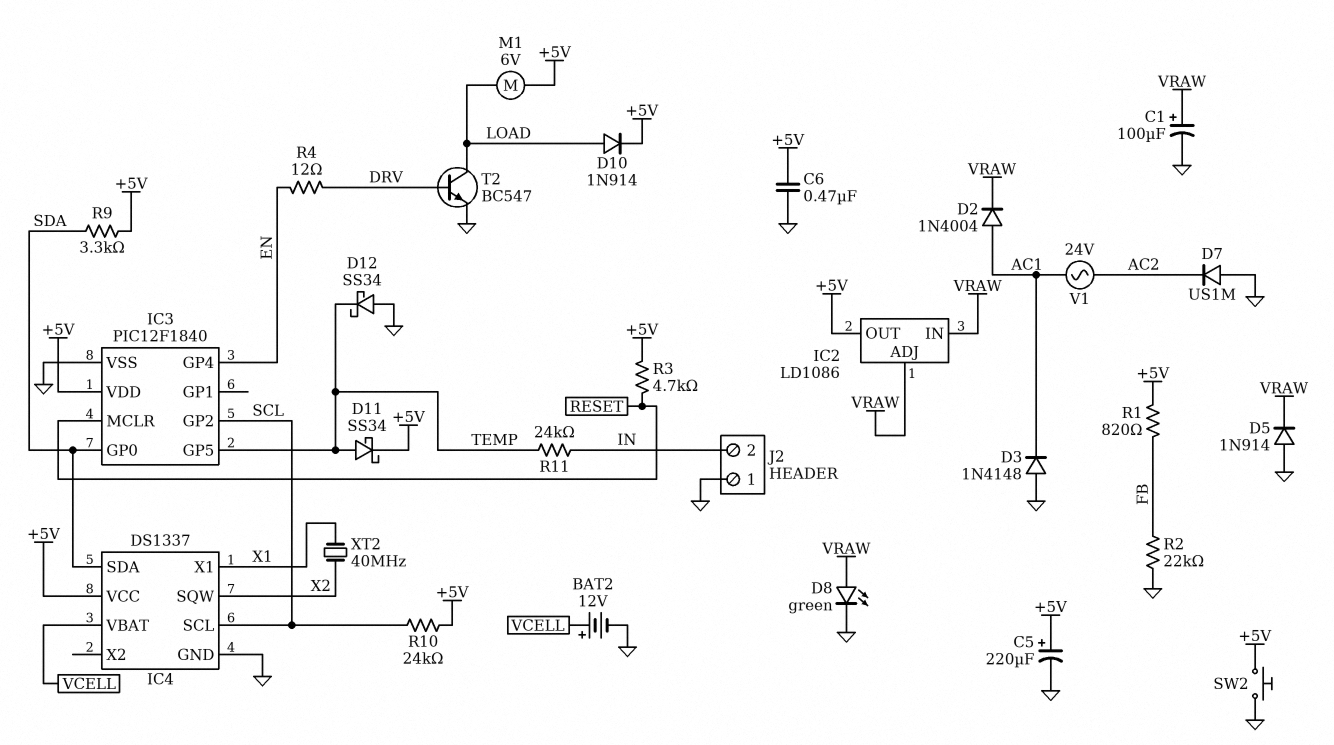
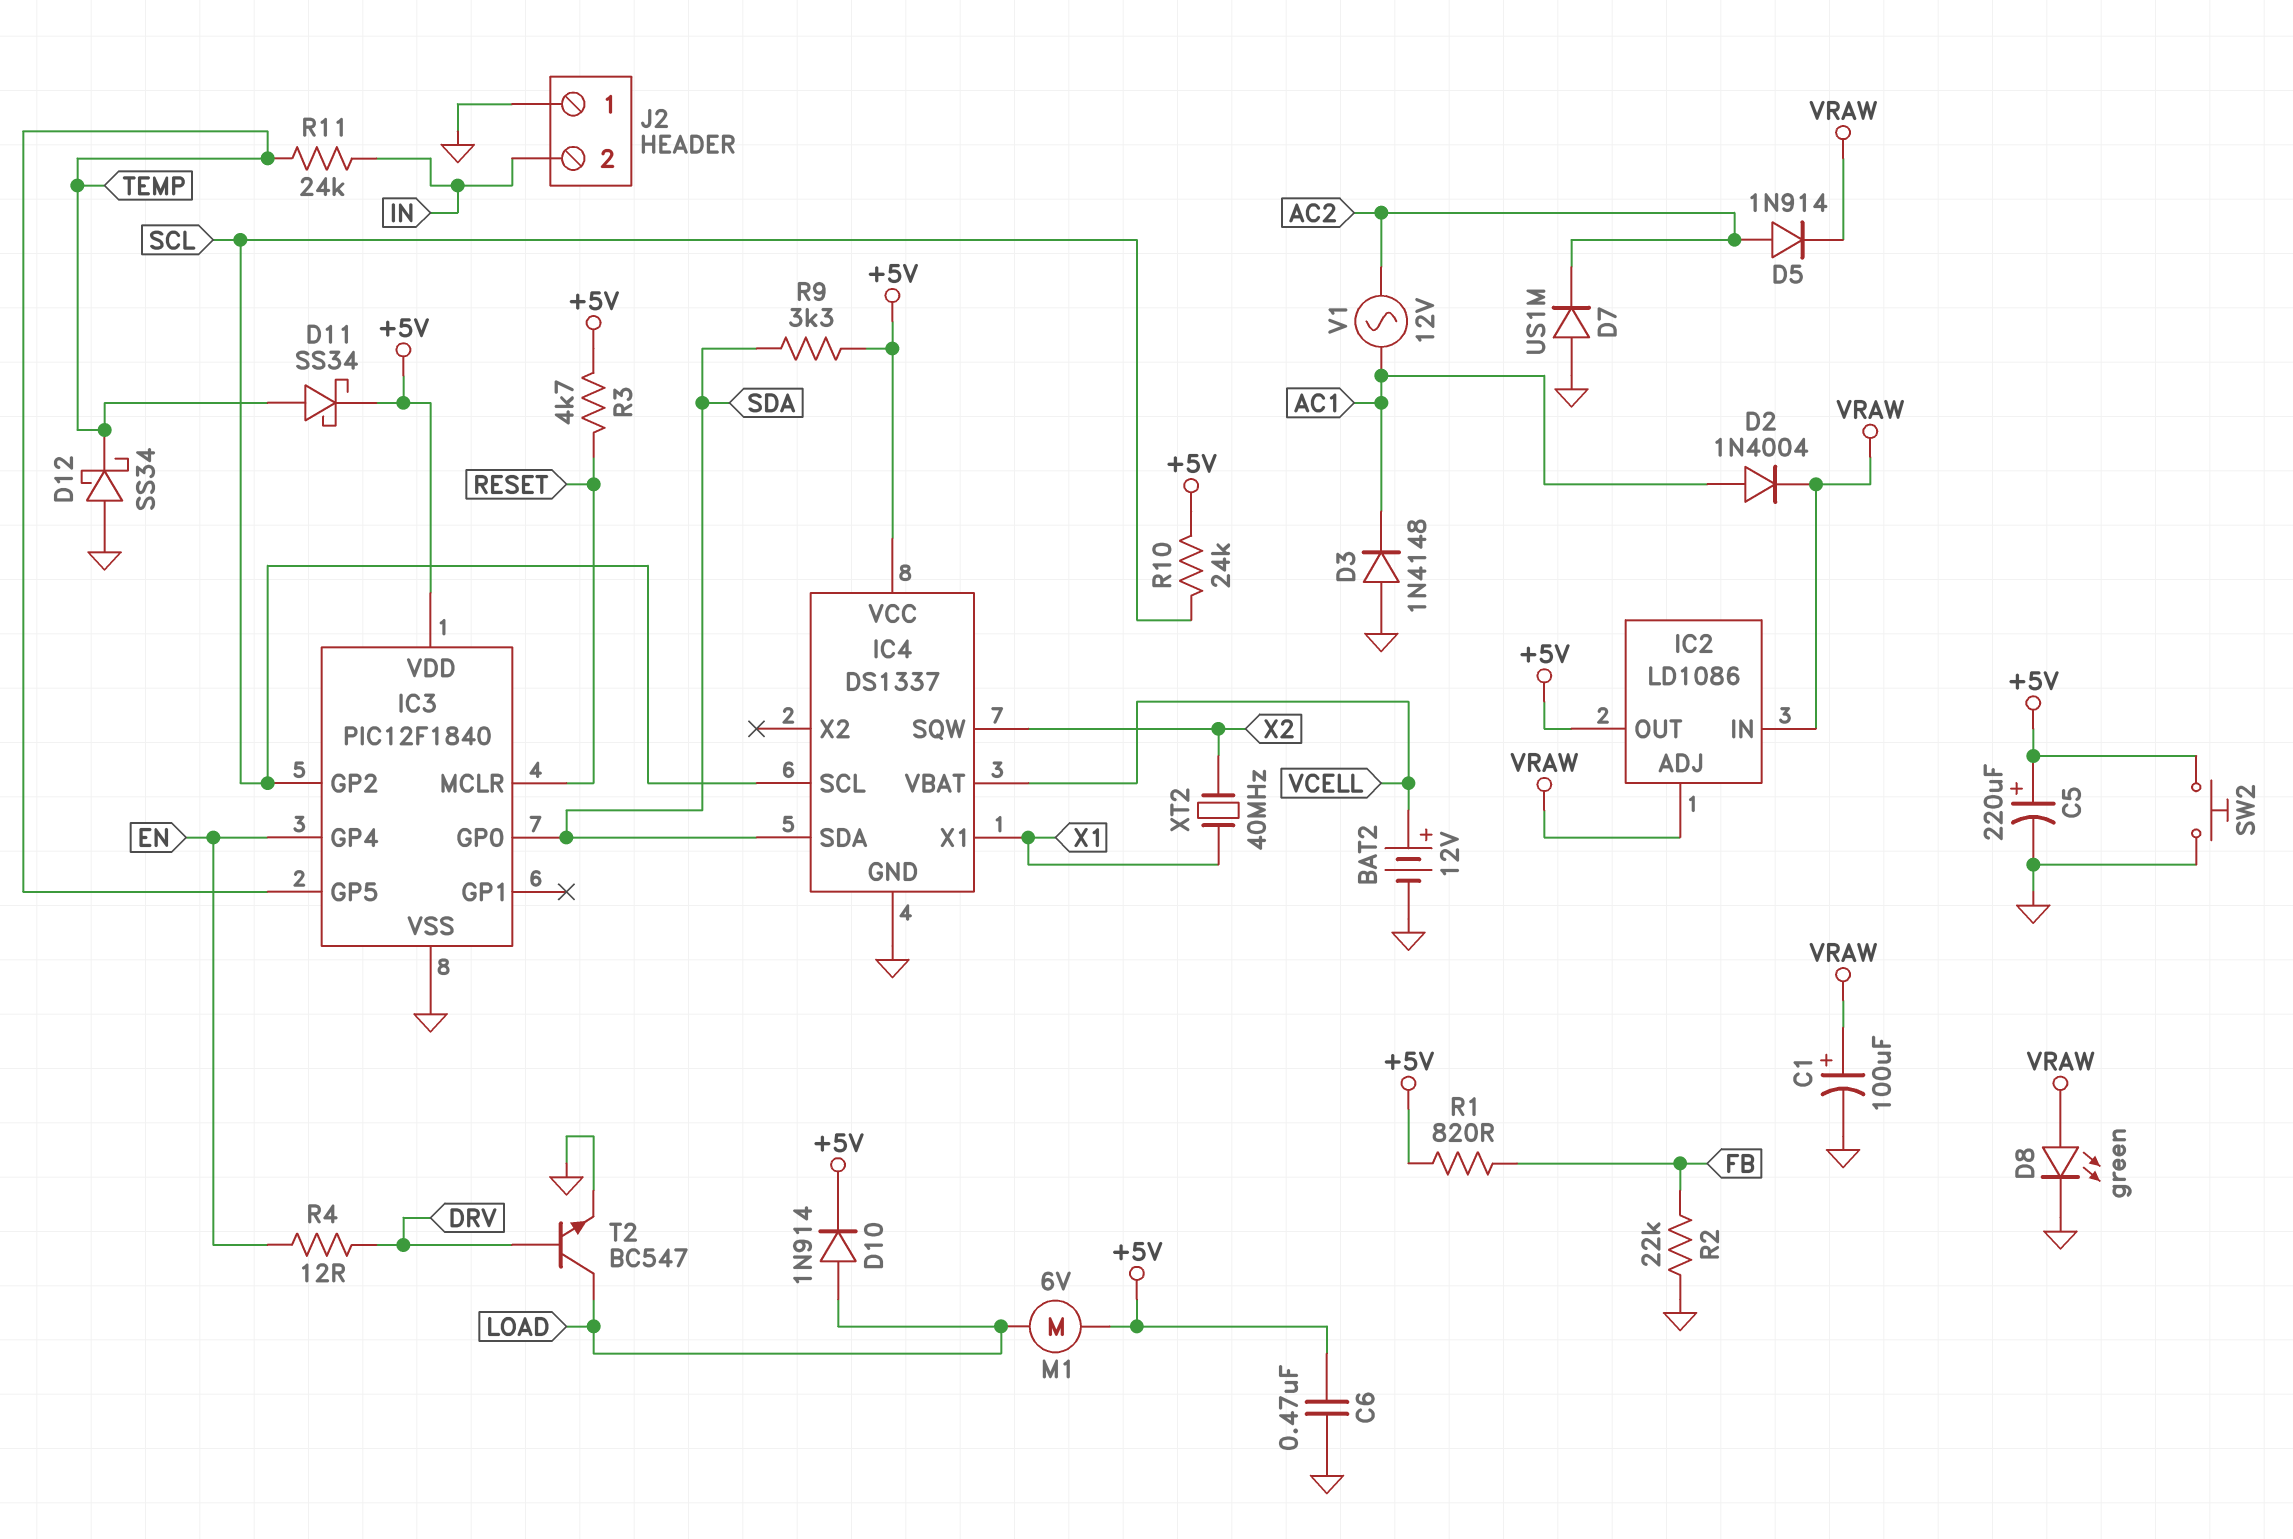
D5: diode 1N914 (A GND, K VRAW) -> diode 1N914 (A AC2, K VRAW)
V1: AC 24V (AC1, AC2) -> AC 12V (AC1, AC2)

